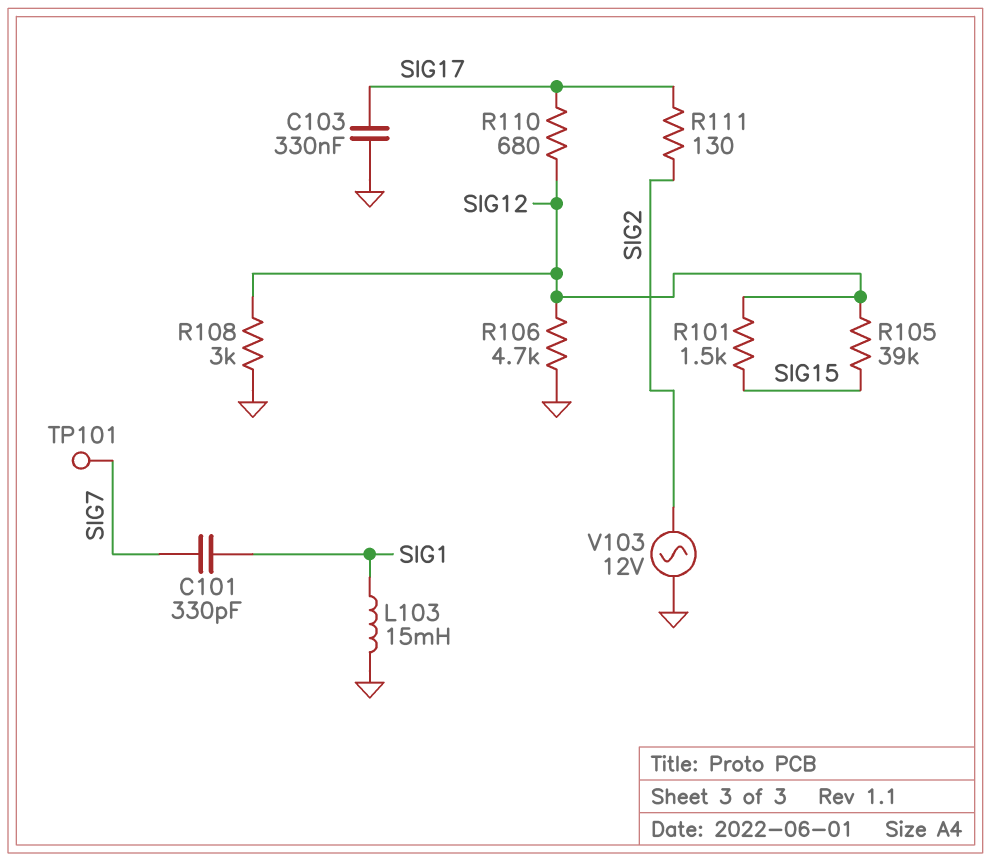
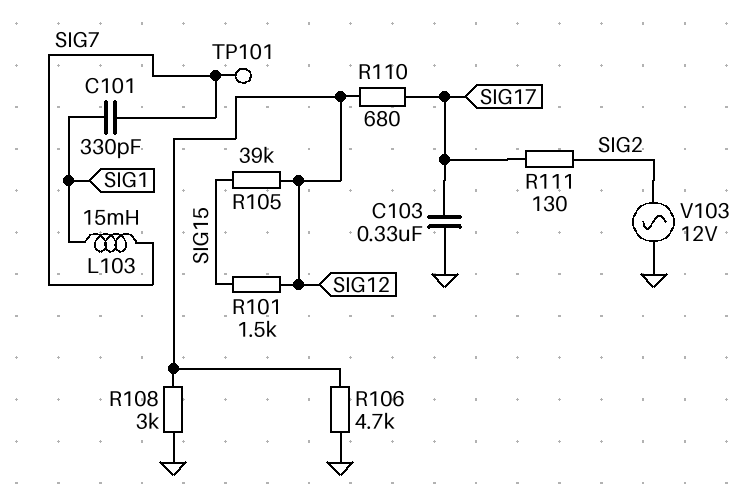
L103: 15mH (GND, SIG1) -> 15mH (SIG1, SIG7)

